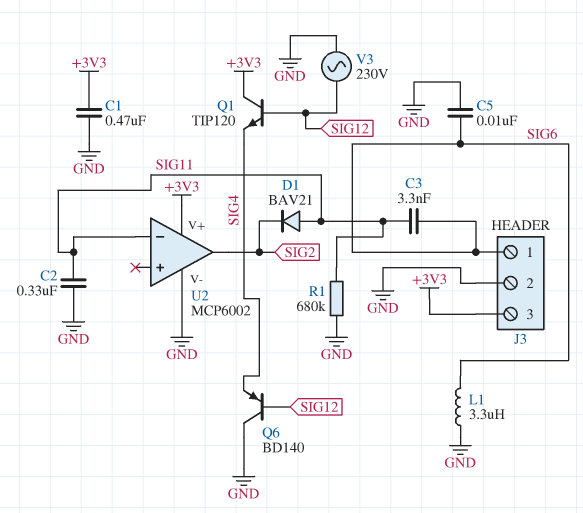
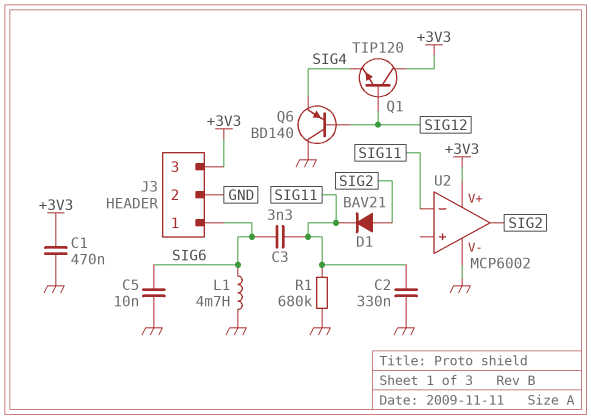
D1: diode BAV21 (A SIG11, K SIG2) -> diode BAV21 (A SIG2, K SIG11)
L1: 3.3uH (GND, SIG6) -> 4.7mH (GND, SIG6)
V3: AC 230V (GND, SIG12) -> none

